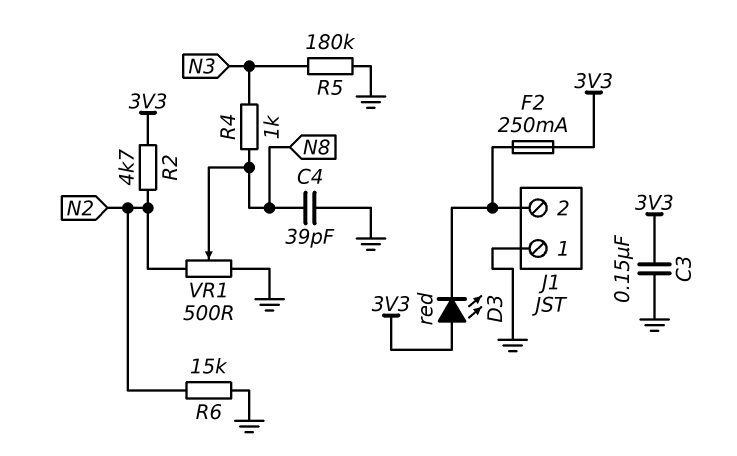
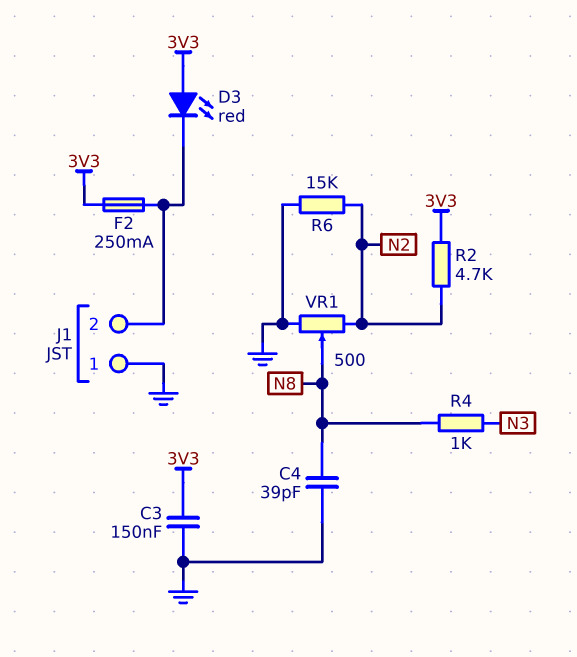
R5: 180k (GND, N3) -> none

